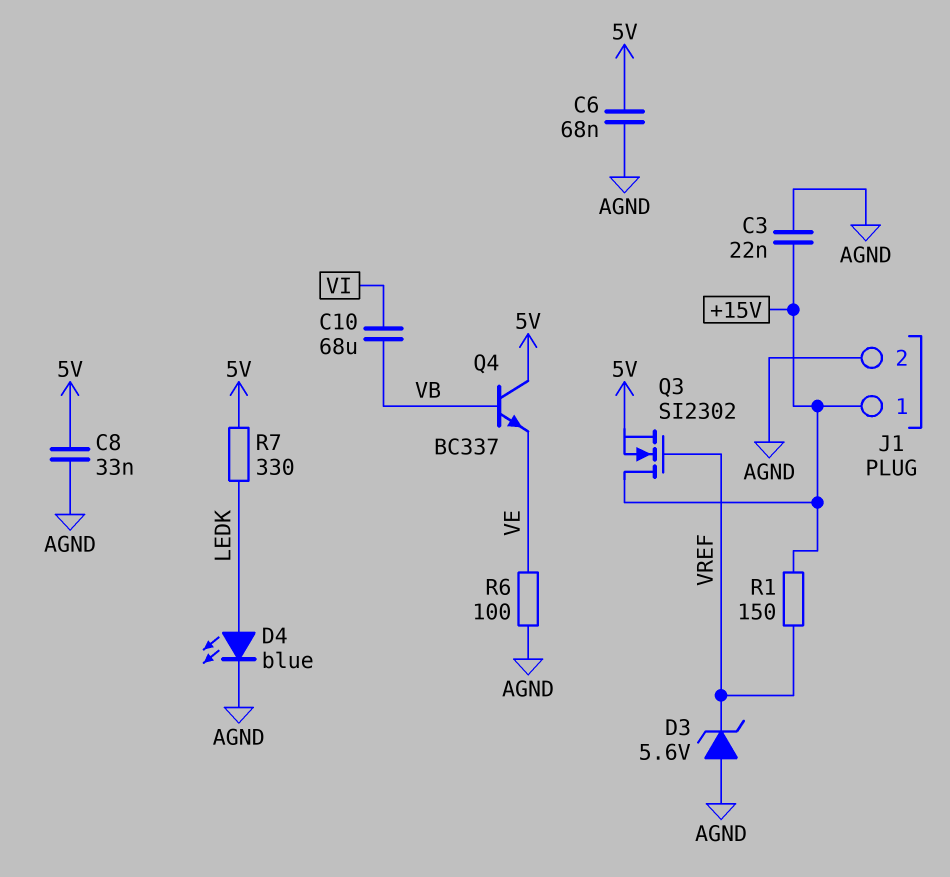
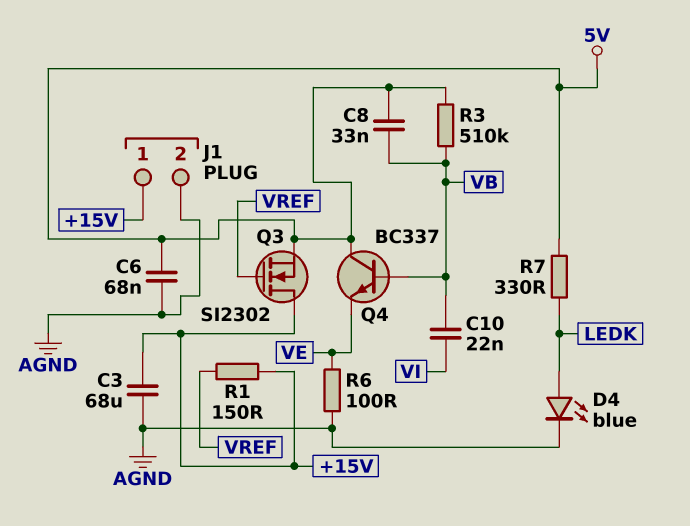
C3: 22nF (+15V, AGND) -> 68uF (+15V, AGND)
C8: 33nF (5V, AGND) -> 33nF (5V, VB)
C10: 68uF (VB, VI) -> 22nF (VB, VI)
D3: zener 5.6V (A AGND, K VREF) -> none
R3: none -> 510k (5V, VB)

